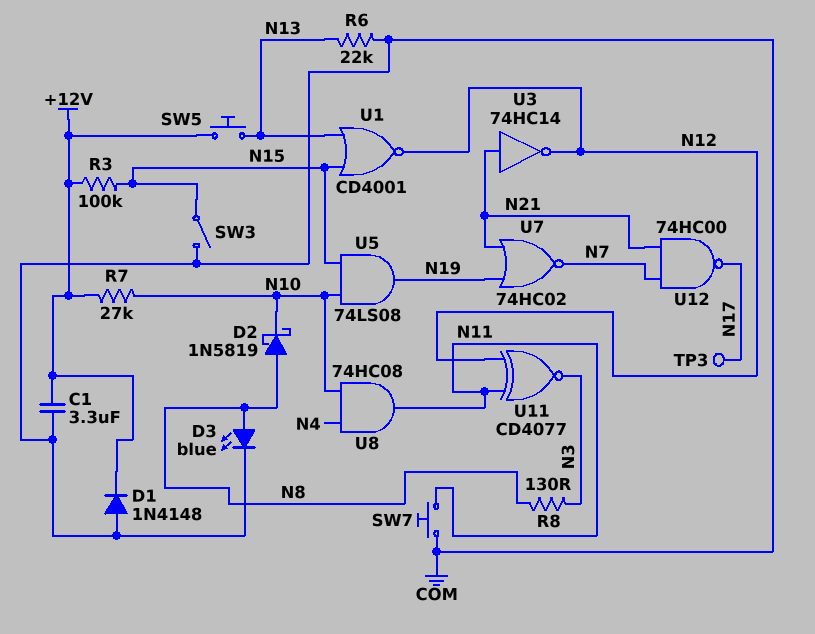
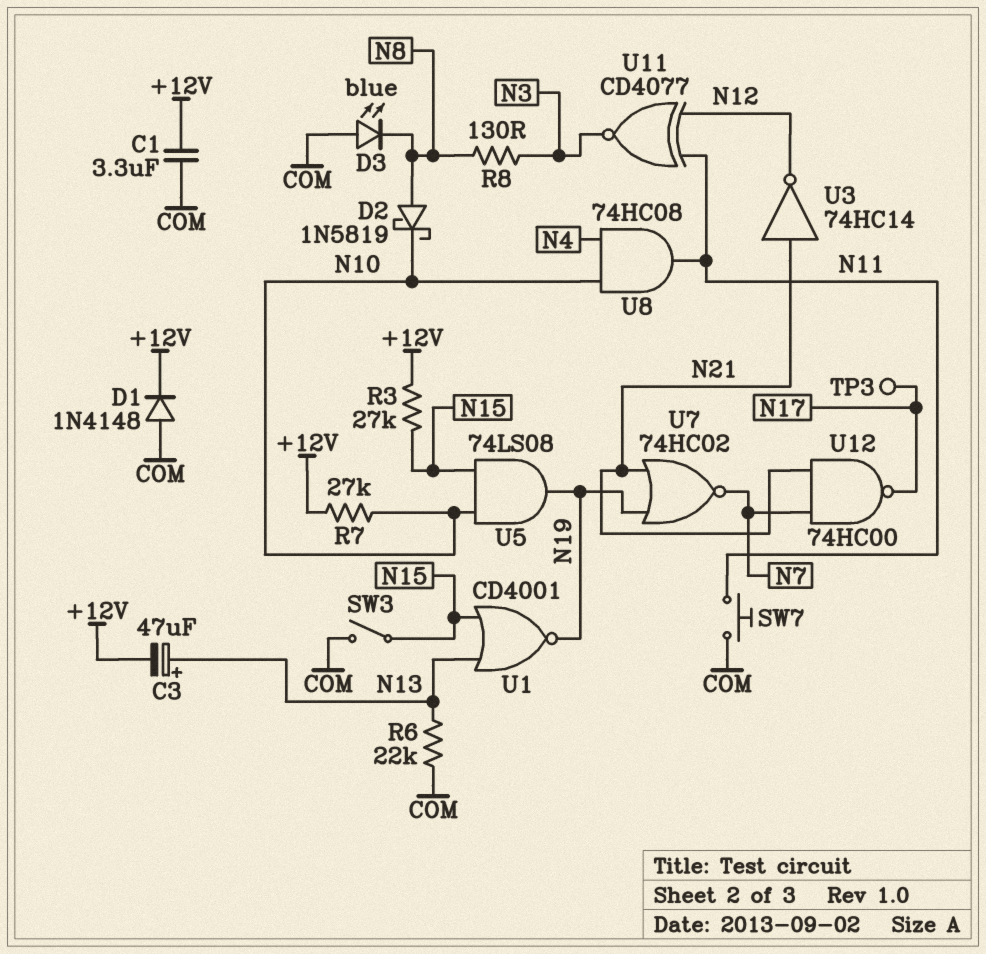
C3: none -> 47uF (plus N13, minus +12V)
D3: LED blue (A N8, K COM) -> LED blue (A COM, K N8)
R3: 100k (+12V, N15) -> 27k (+12V, N15)
SW5: button (+12V, N13) -> none
U1: NOR CD4001 (in N13, in N15, out N12) -> NOR CD4001 (in N13, in N15, out N19)

